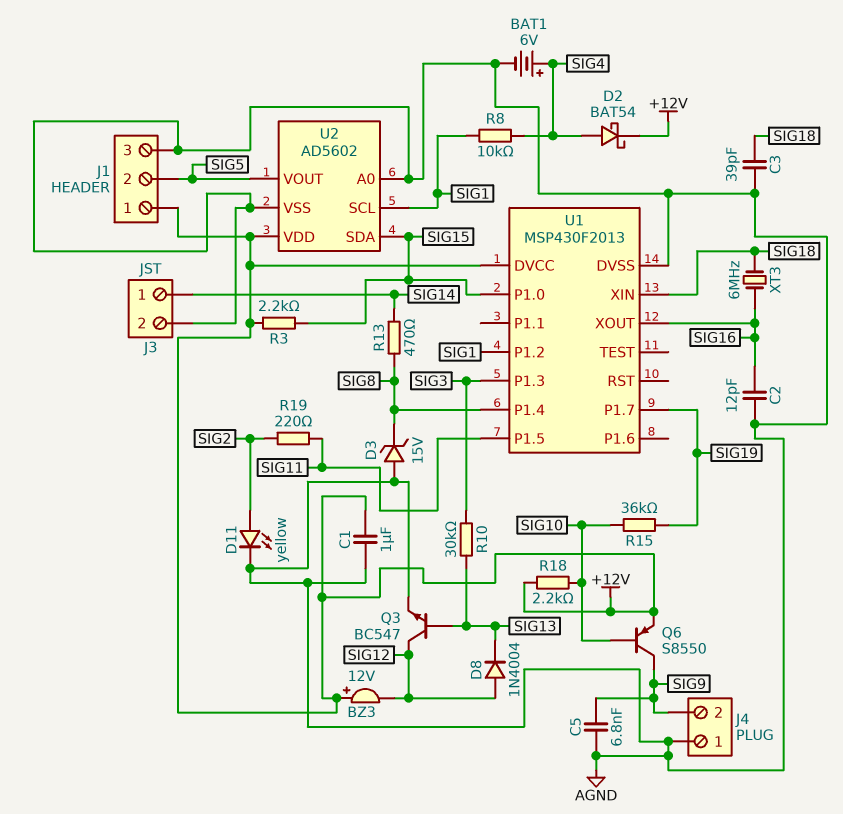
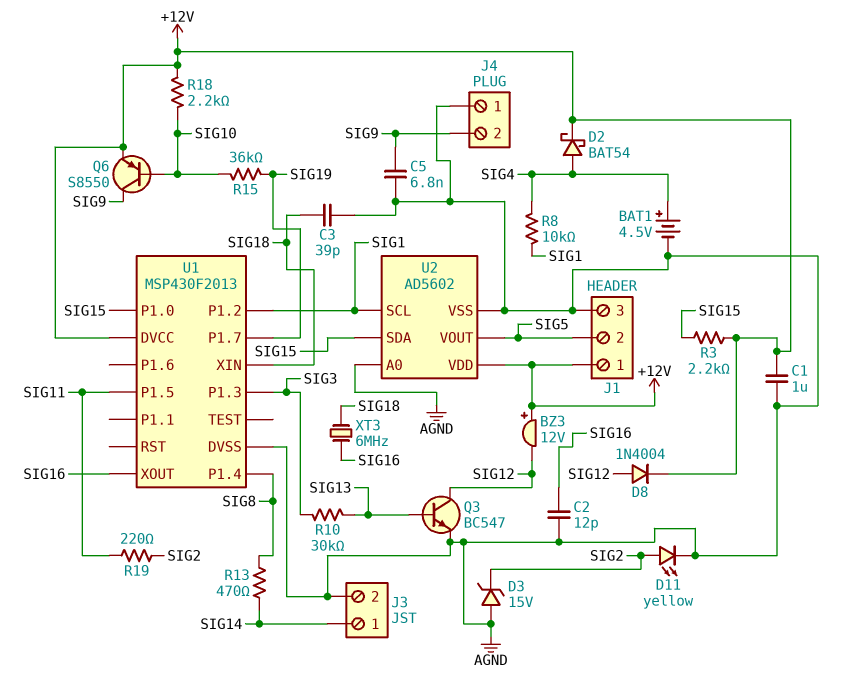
BAT1: 6V (plus SIG4, minus AGND) -> 4.5V (plus SIG4, minus AGND)
D3: zener 15V (A AGND, K SIG8) -> zener 15V (A AGND, K SIG2)
D8: diode 1N4004 (A SIG12, K SIG13) -> diode 1N4004 (A SIG12, K +12V)

